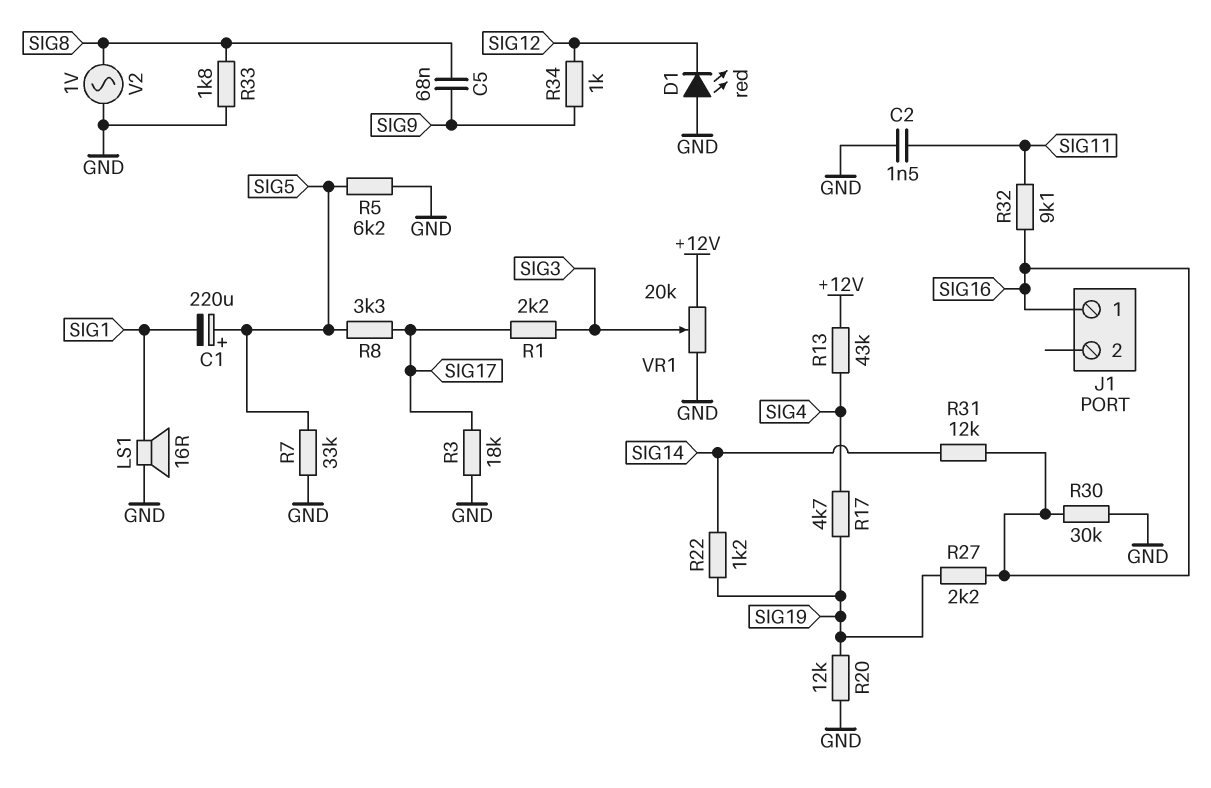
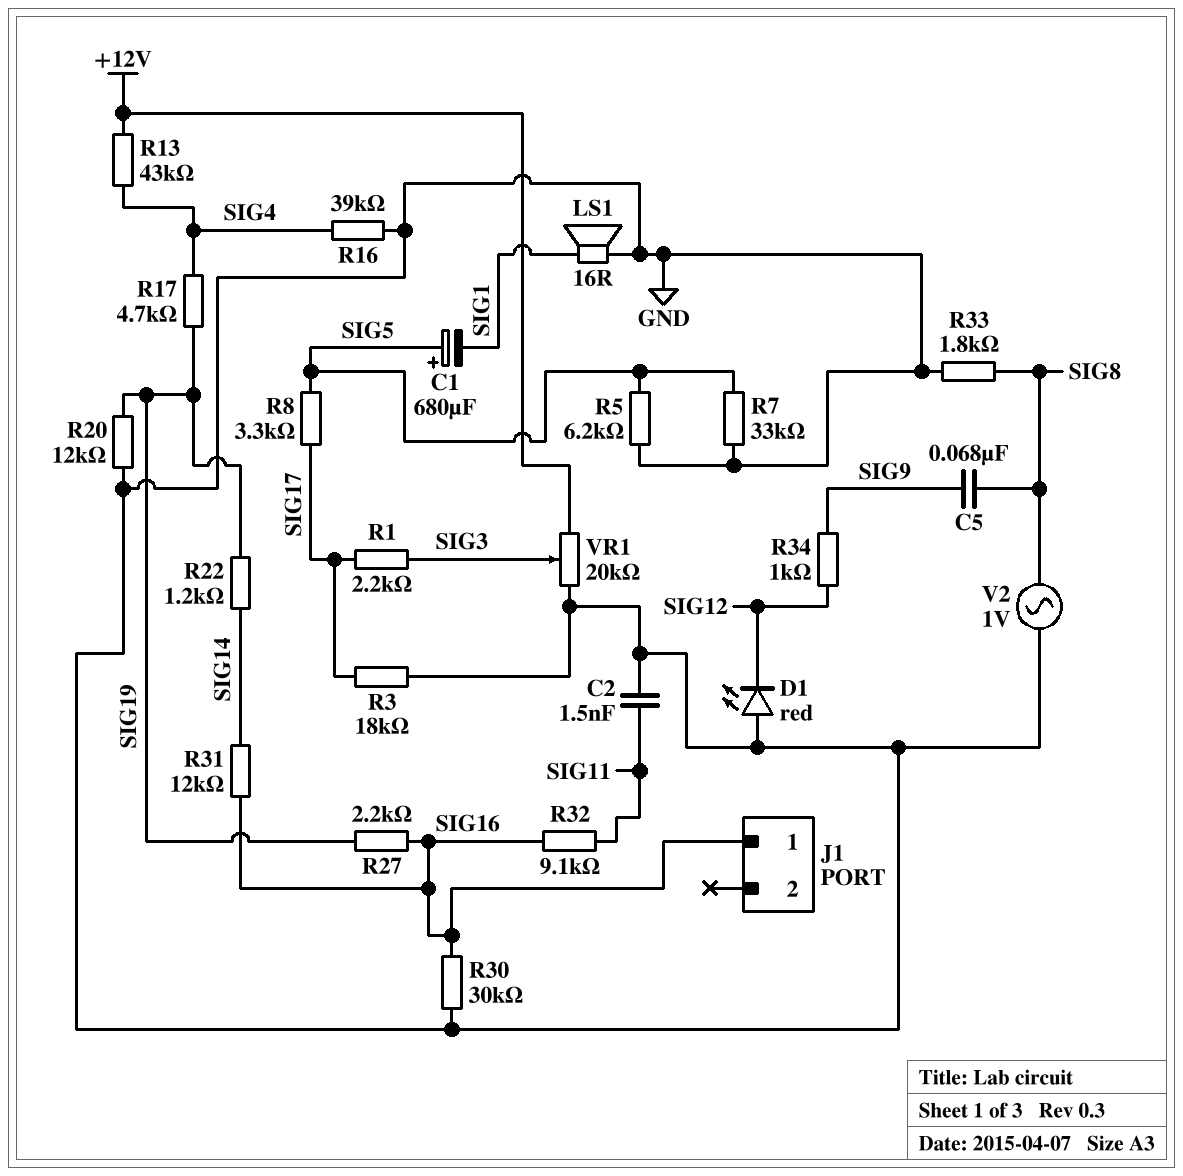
C1: 220uF (plus SIG5, minus SIG1) -> 680uF (plus SIG5, minus SIG1)
R16: none -> 39k (GND, SIG4)

